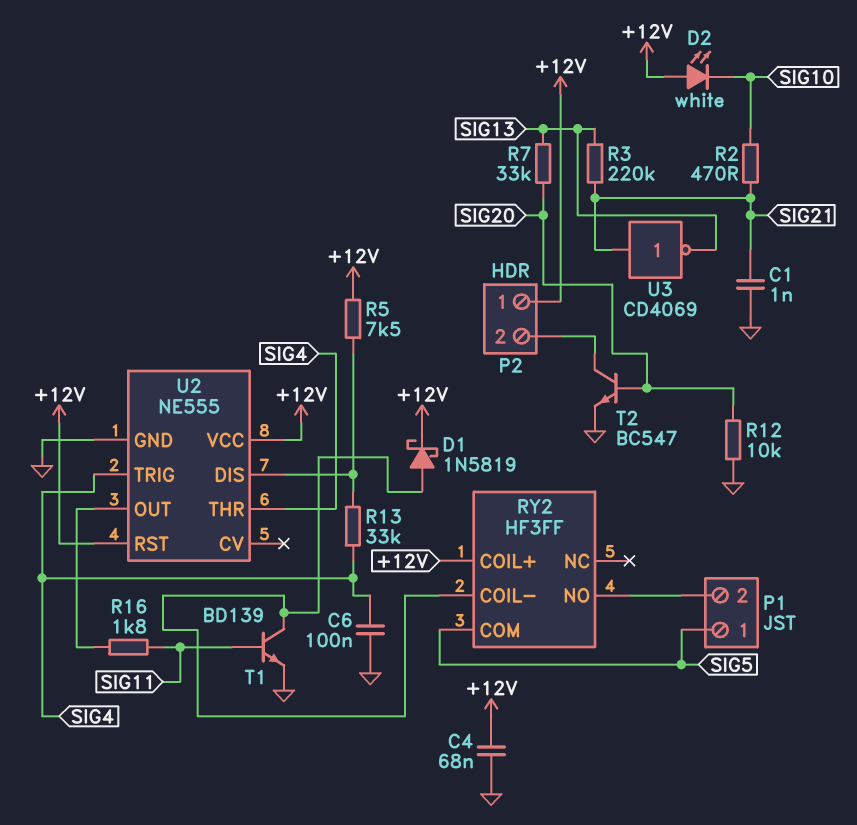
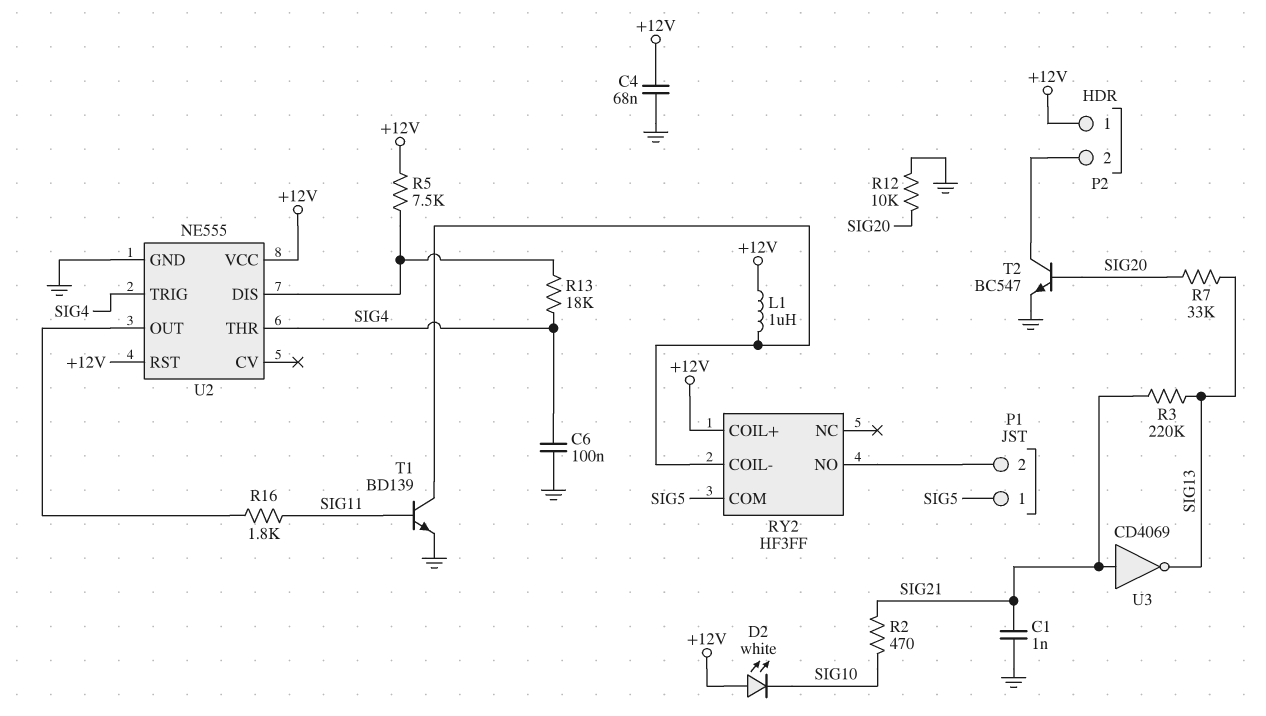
D1: schottky 1N5819 (A RY2/COIL-, K +12V) -> none
L1: none -> 1uH (+12V, RY2/COIL-)
R13: 33k (SIG4, U2/DIS) -> 18k (SIG4, U2/DIS)

